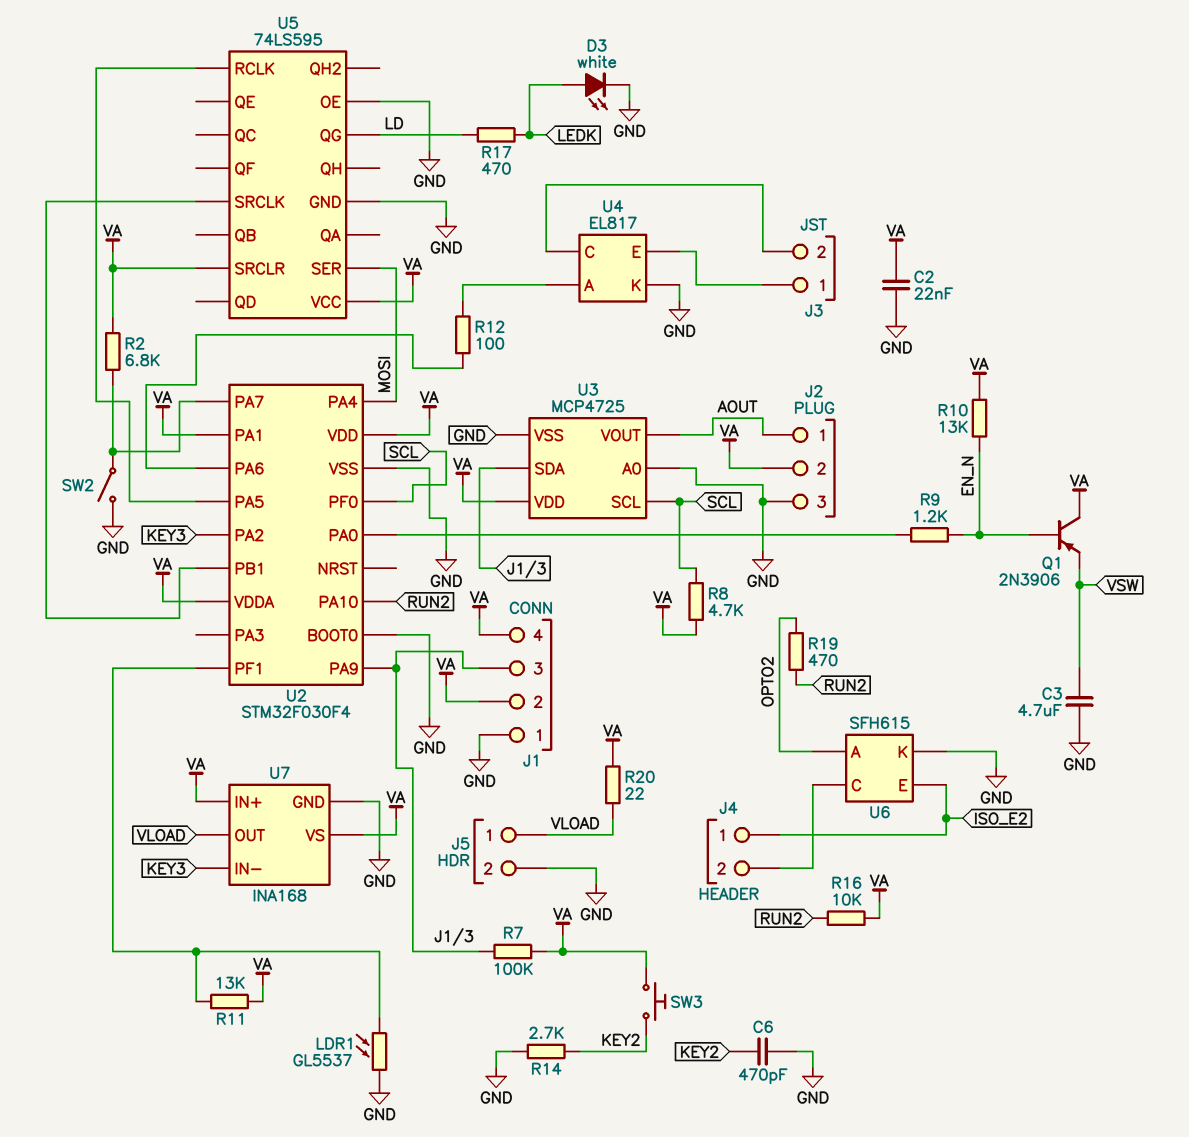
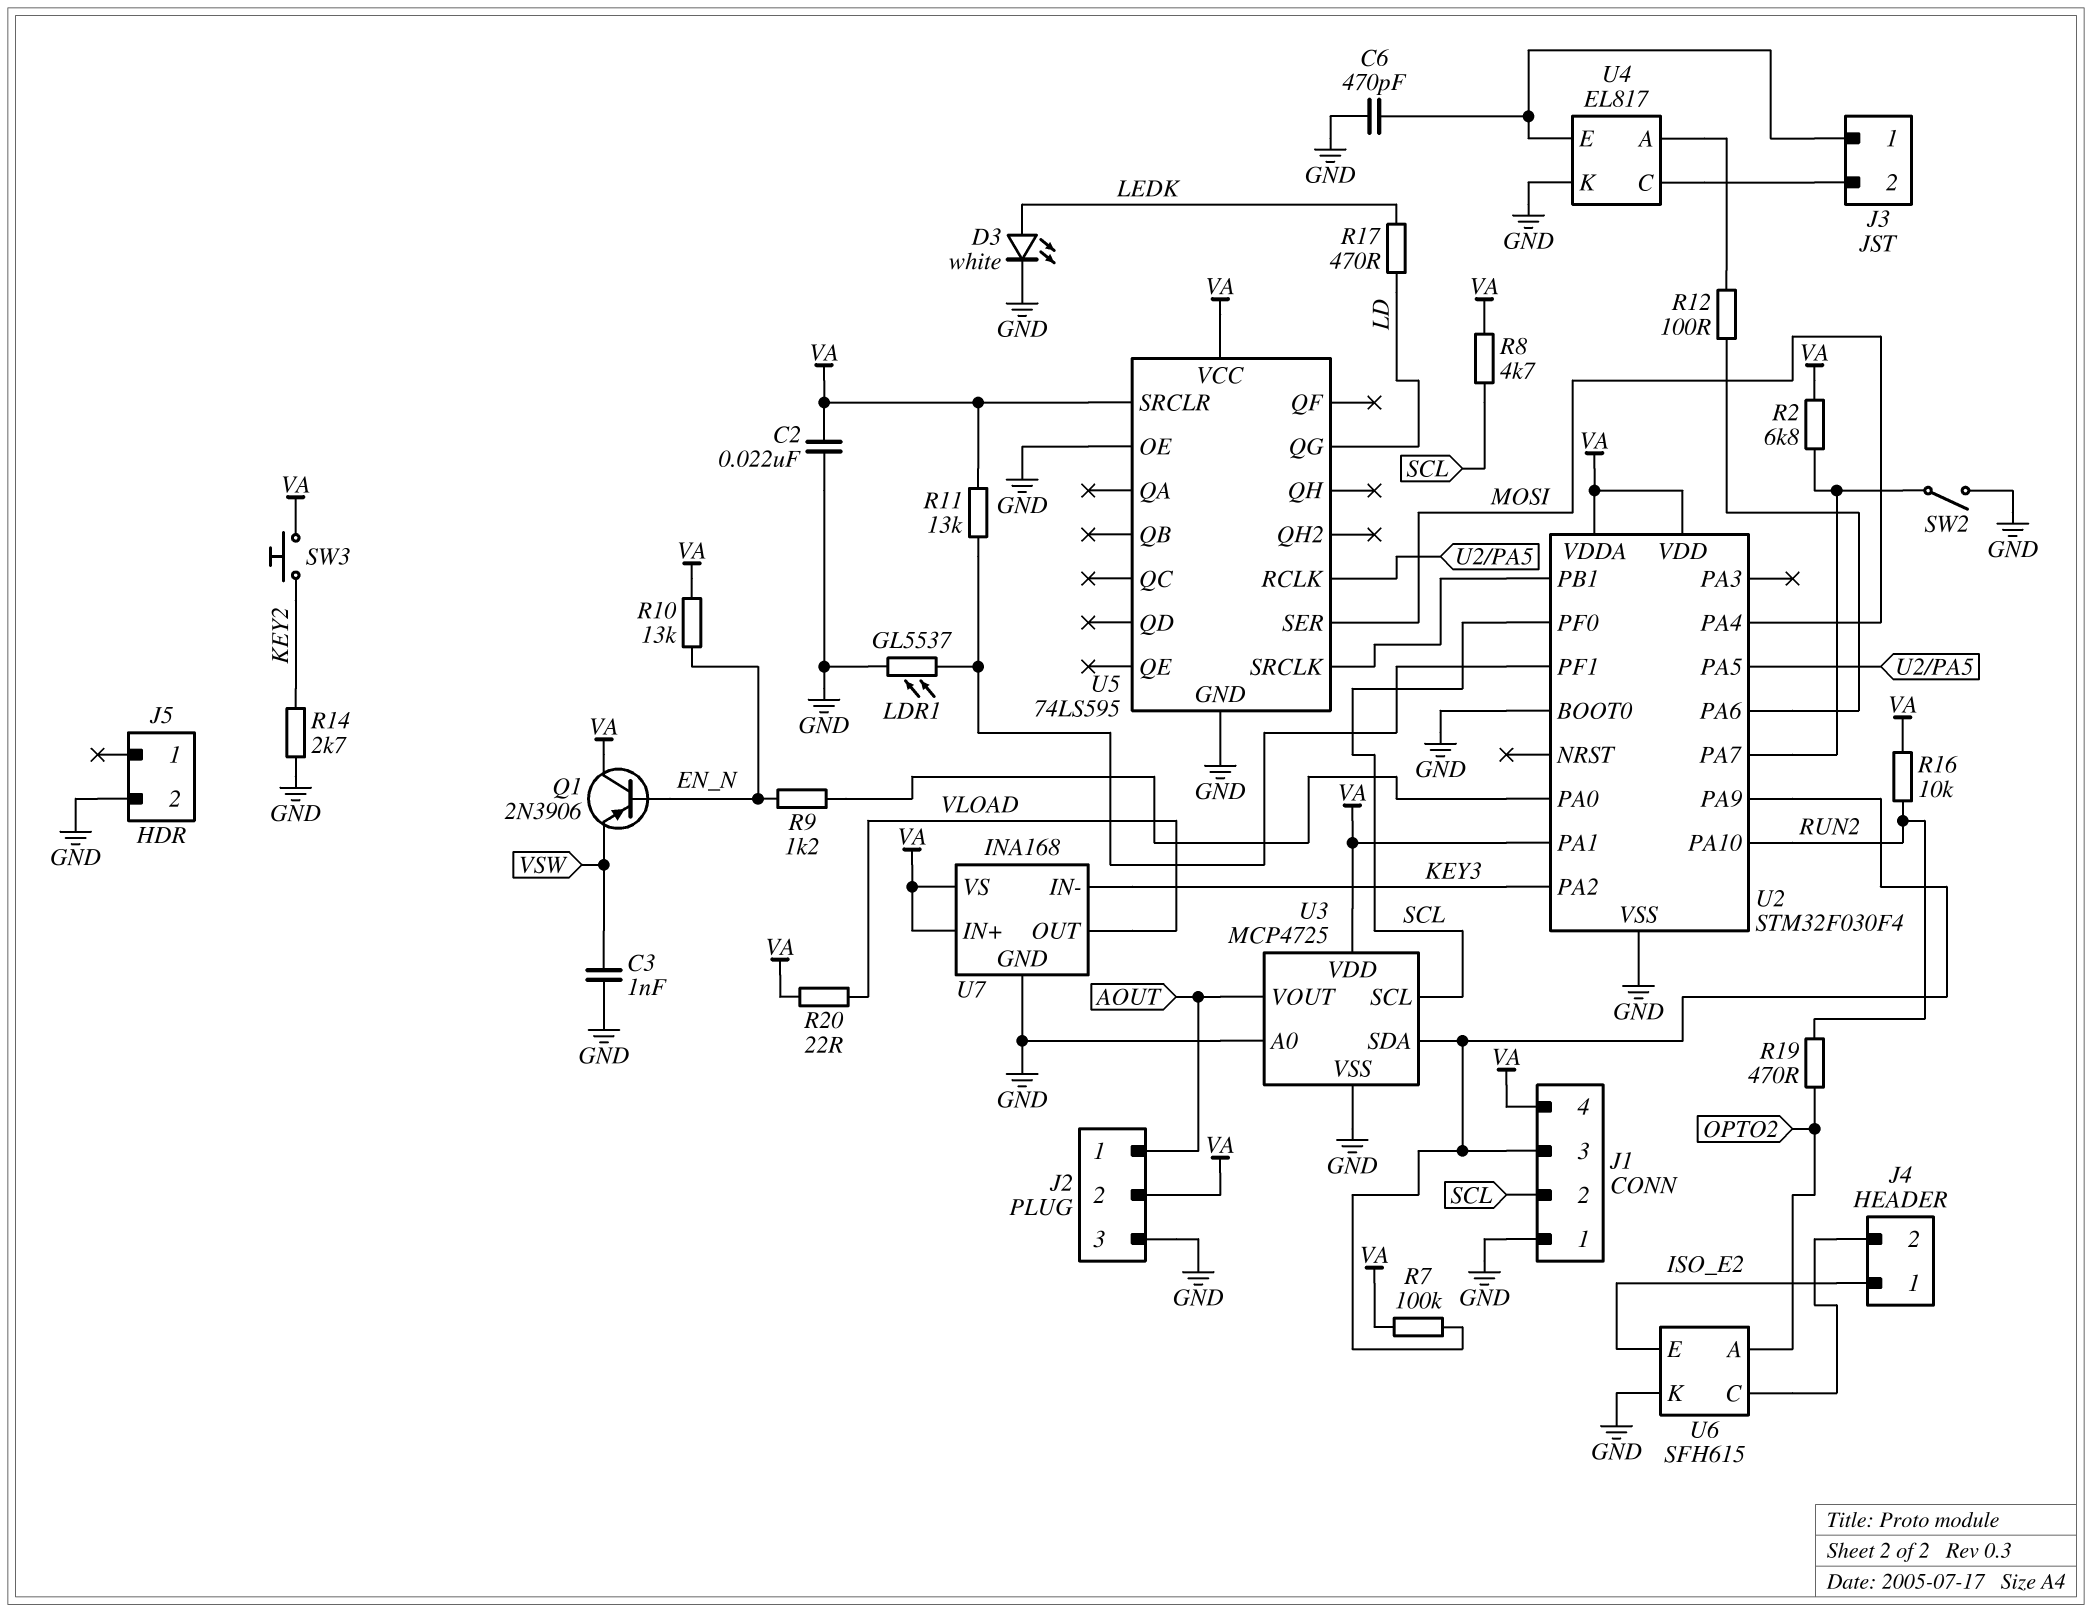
C3: 4.7uF (GND, VSW) -> 1nF (GND, VSW)
C6: 470pF (GND, KEY2) -> 470pF (GND, J3/1)
J1 pin 2: VA -> SCL
J5 pin 1: VLOAD -> none

